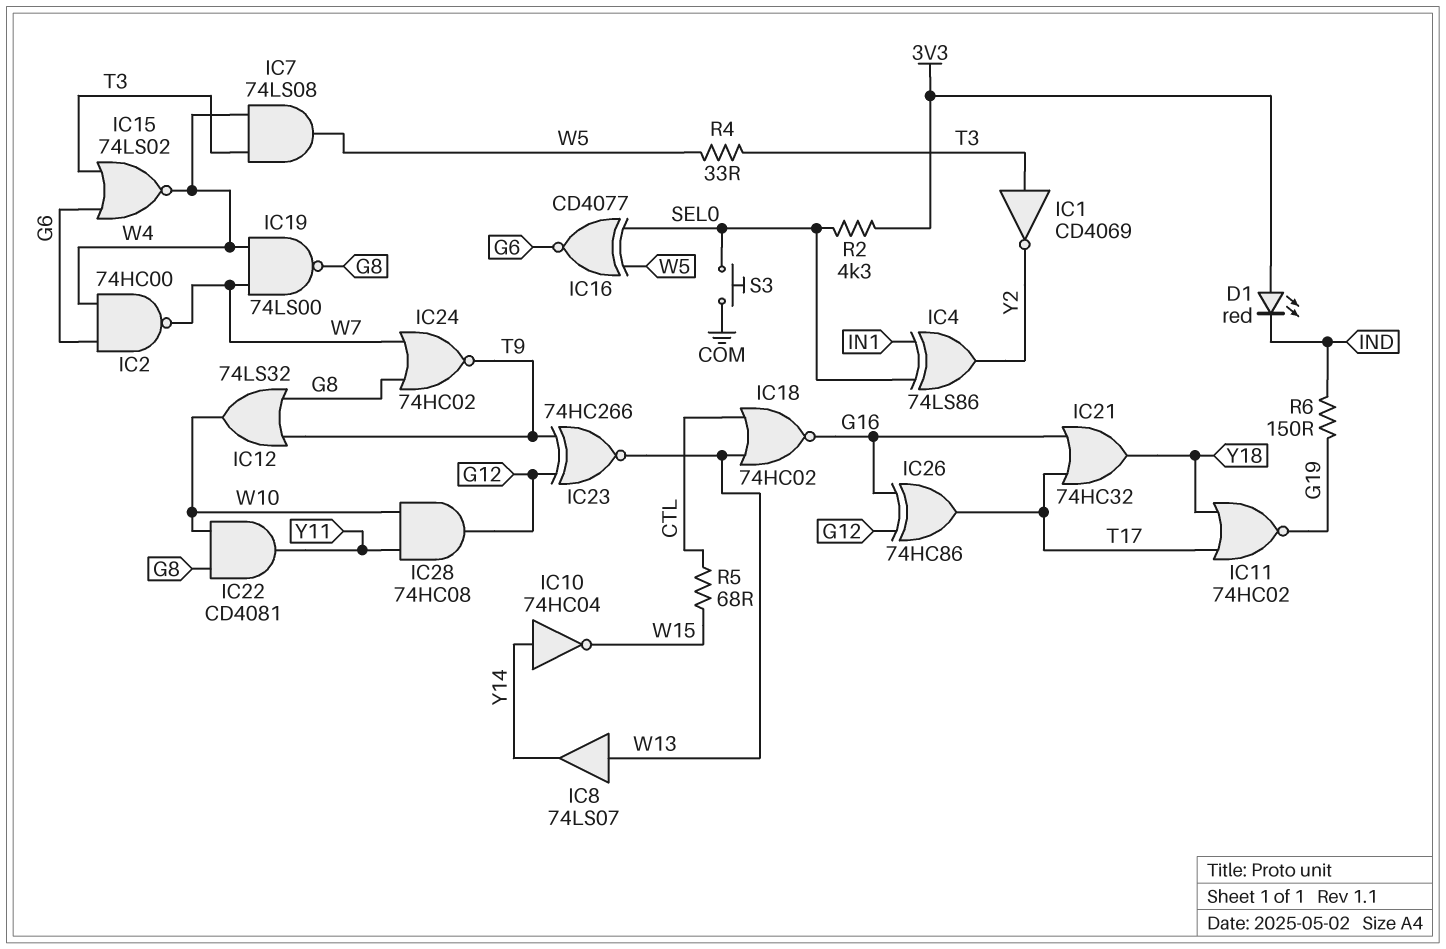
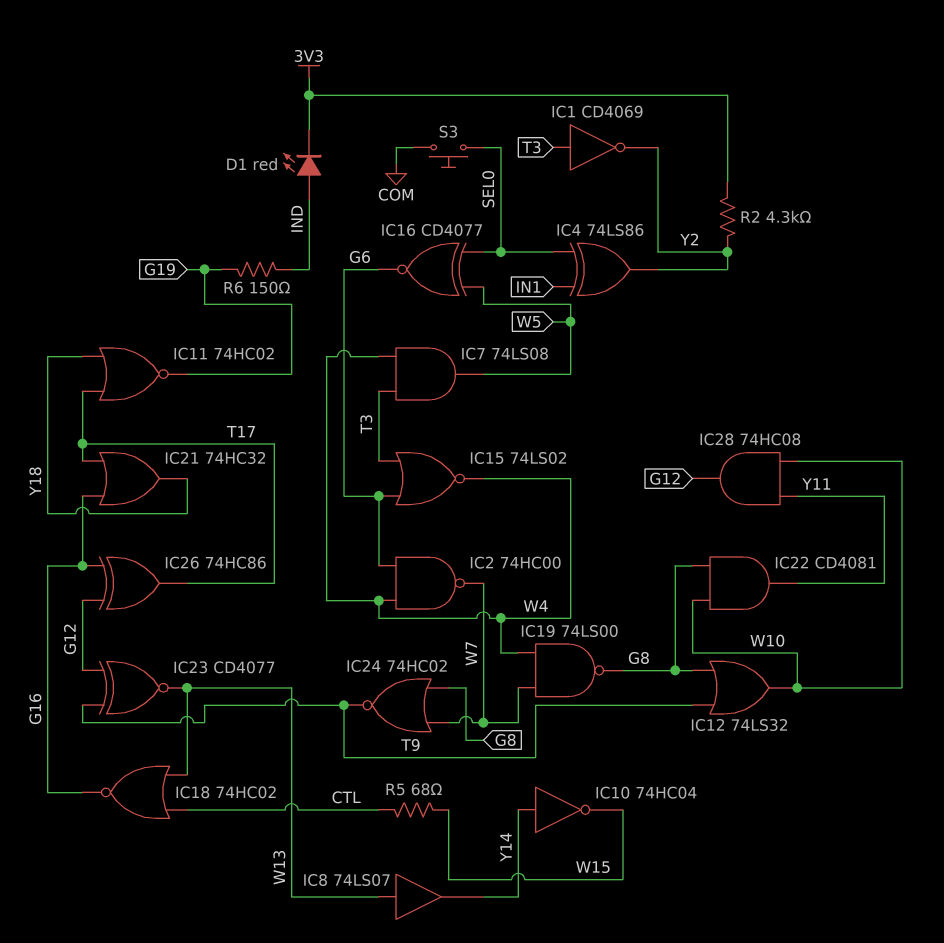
D1: LED red (A 3V3, K IND) -> LED red (A IND, K 3V3)
IC23: XNOR 74HC266 (in G12, in T9, out W13) -> XNOR CD4077 (in G12, in T9, out W13)
R2: 4.3k (3V3, SEL0) -> 4.3k (3V3, Y2)
R4: 33 (T3, W5) -> none

